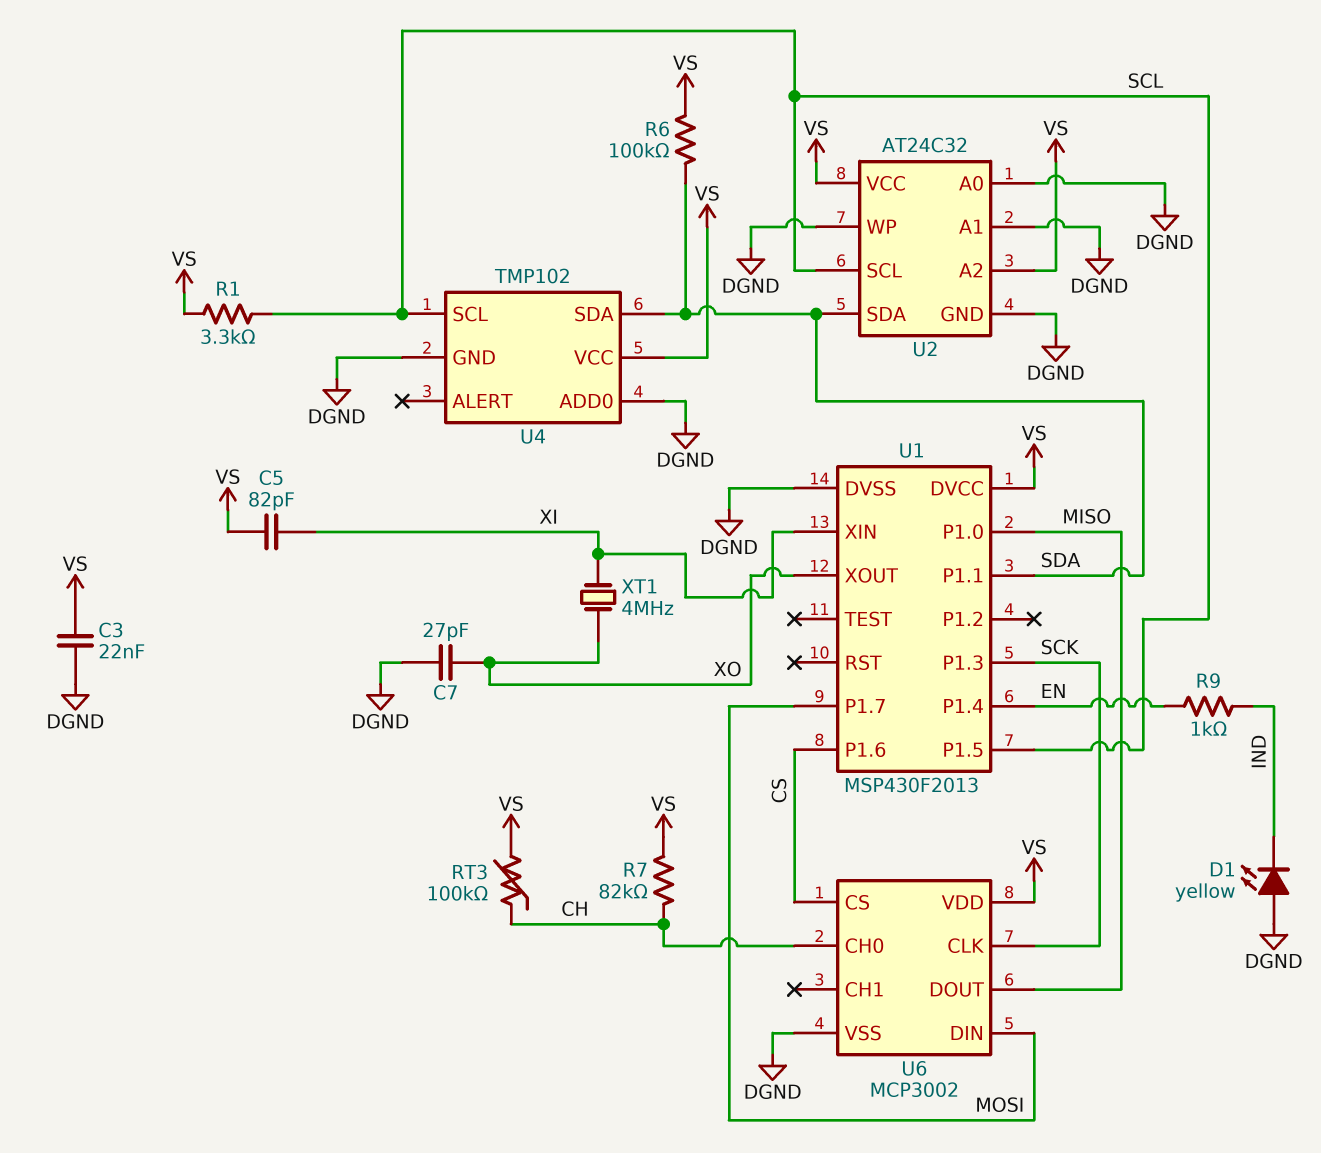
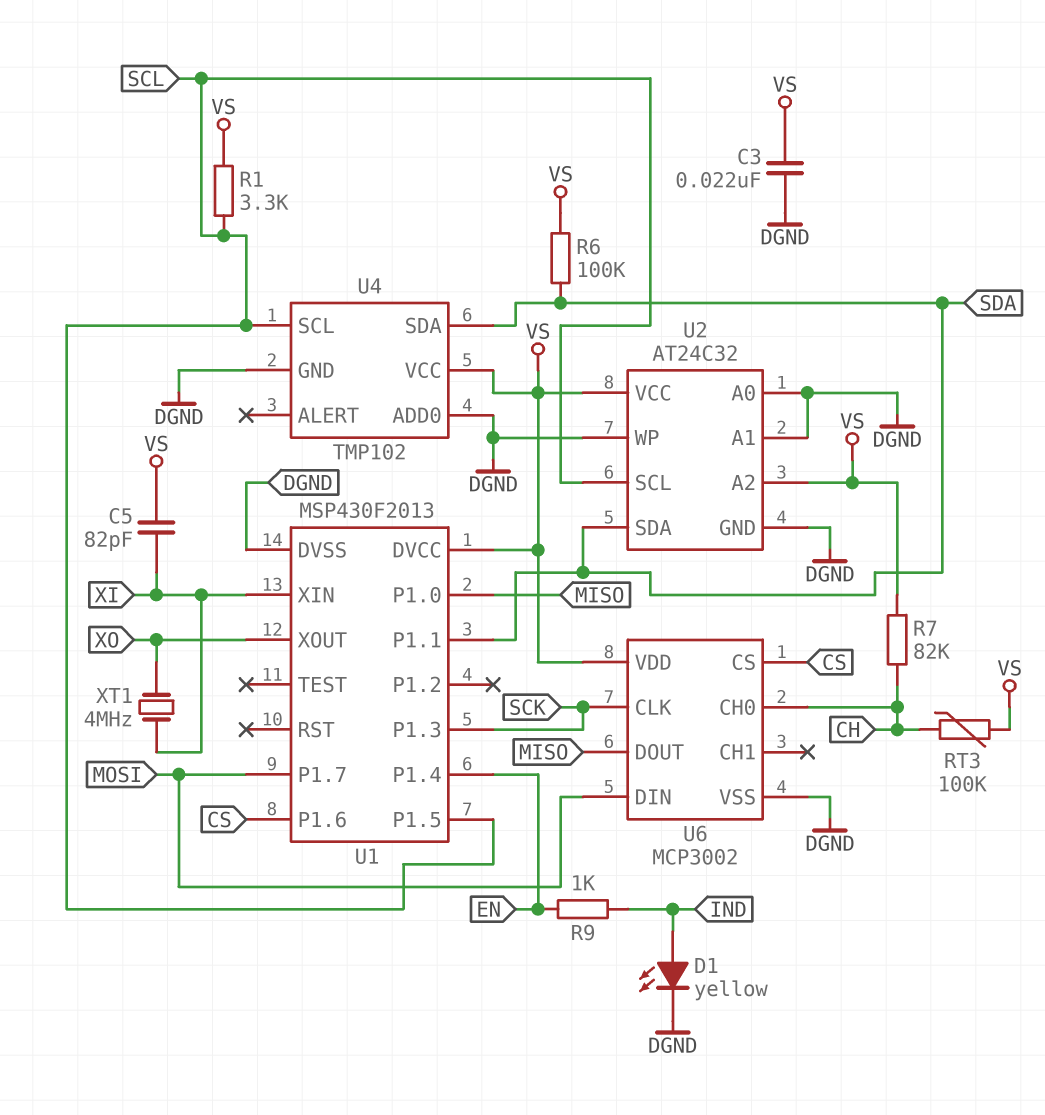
C7: 27pF (DGND, XO) -> none
D1: LED yellow (A DGND, K IND) -> LED yellow (A IND, K DGND)

